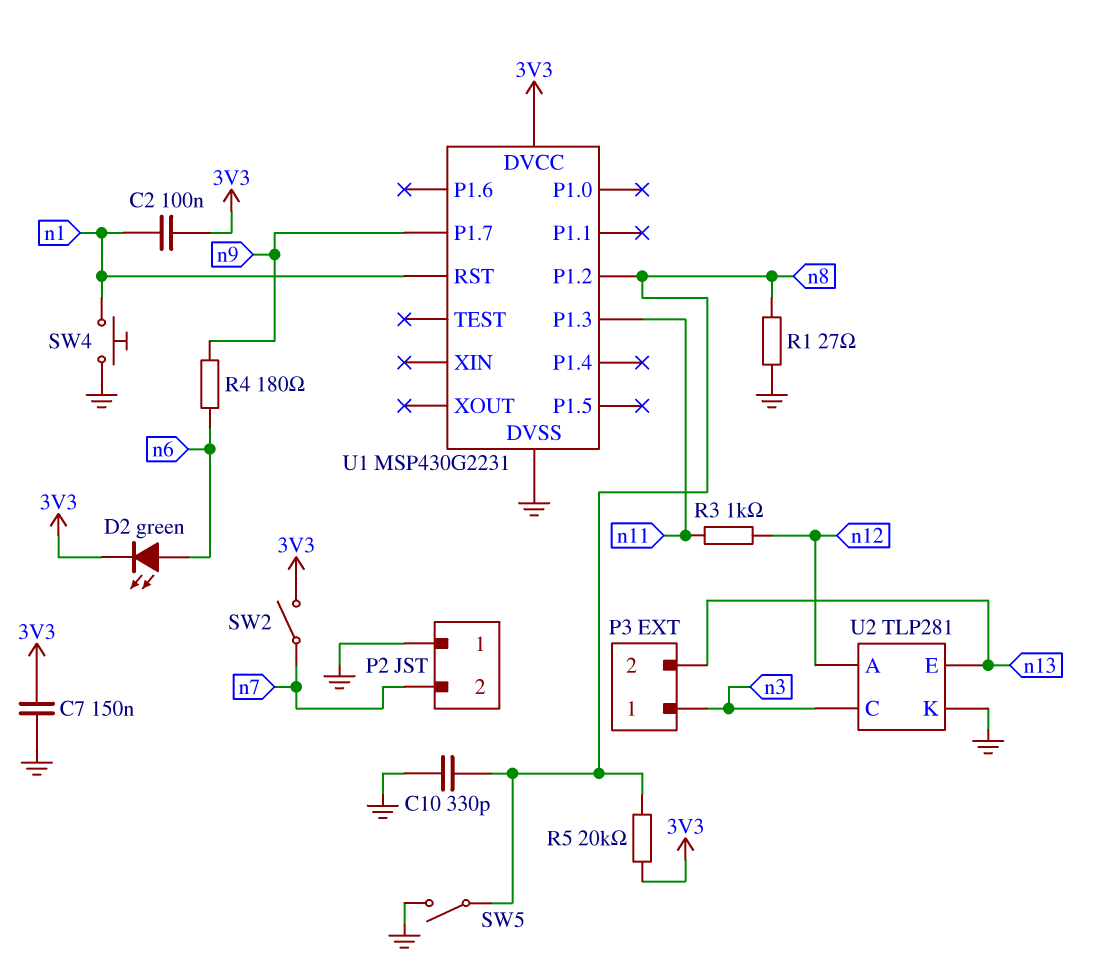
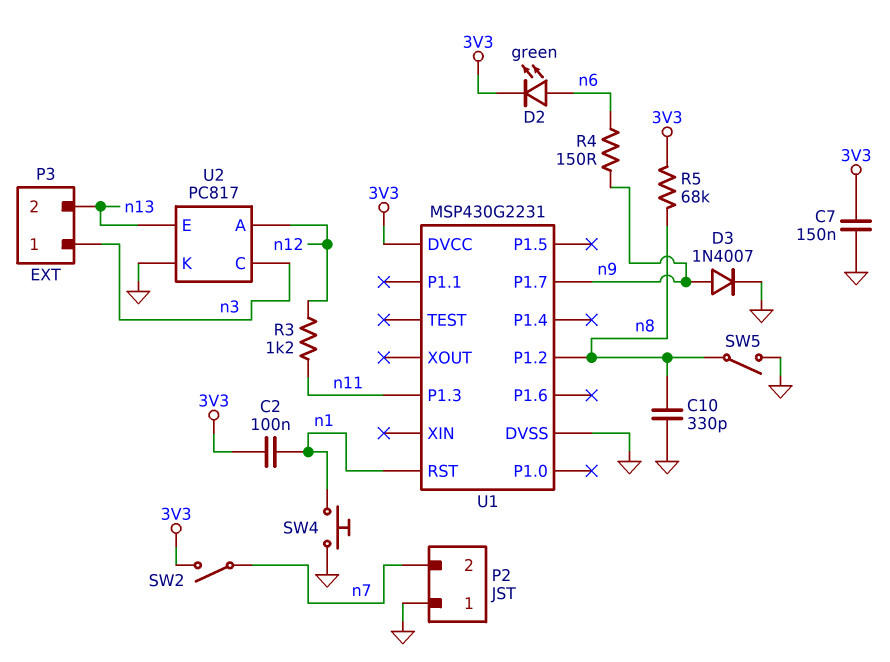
D3: none -> diode 1N4007 (A n9, K GND)
R1: 27 (GND, n8) -> none
R3: 1k (n11, n12) -> 1.2k (n11, n12)
R4: 180 (n6, n9) -> 150 (n6, n9)
R5: 20k (3V3, n8) -> 68k (3V3, n8)
U2: TLP281 -> PC817

